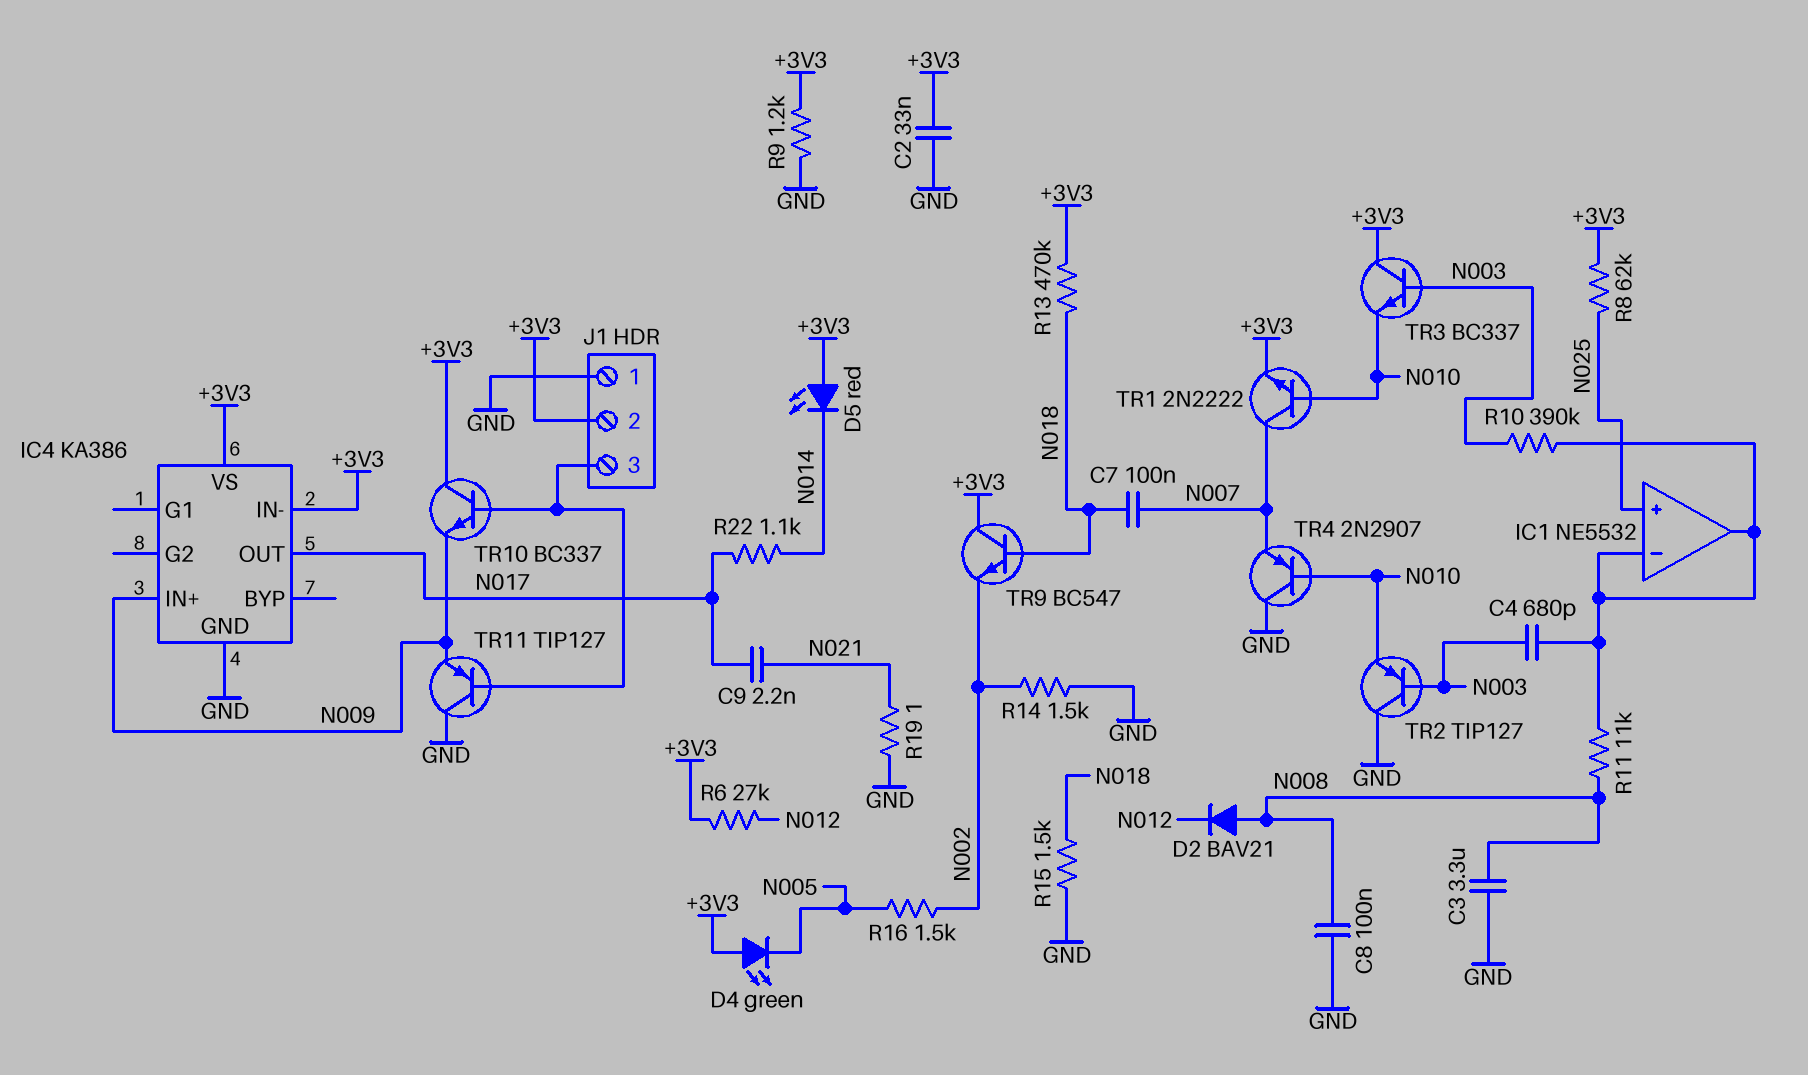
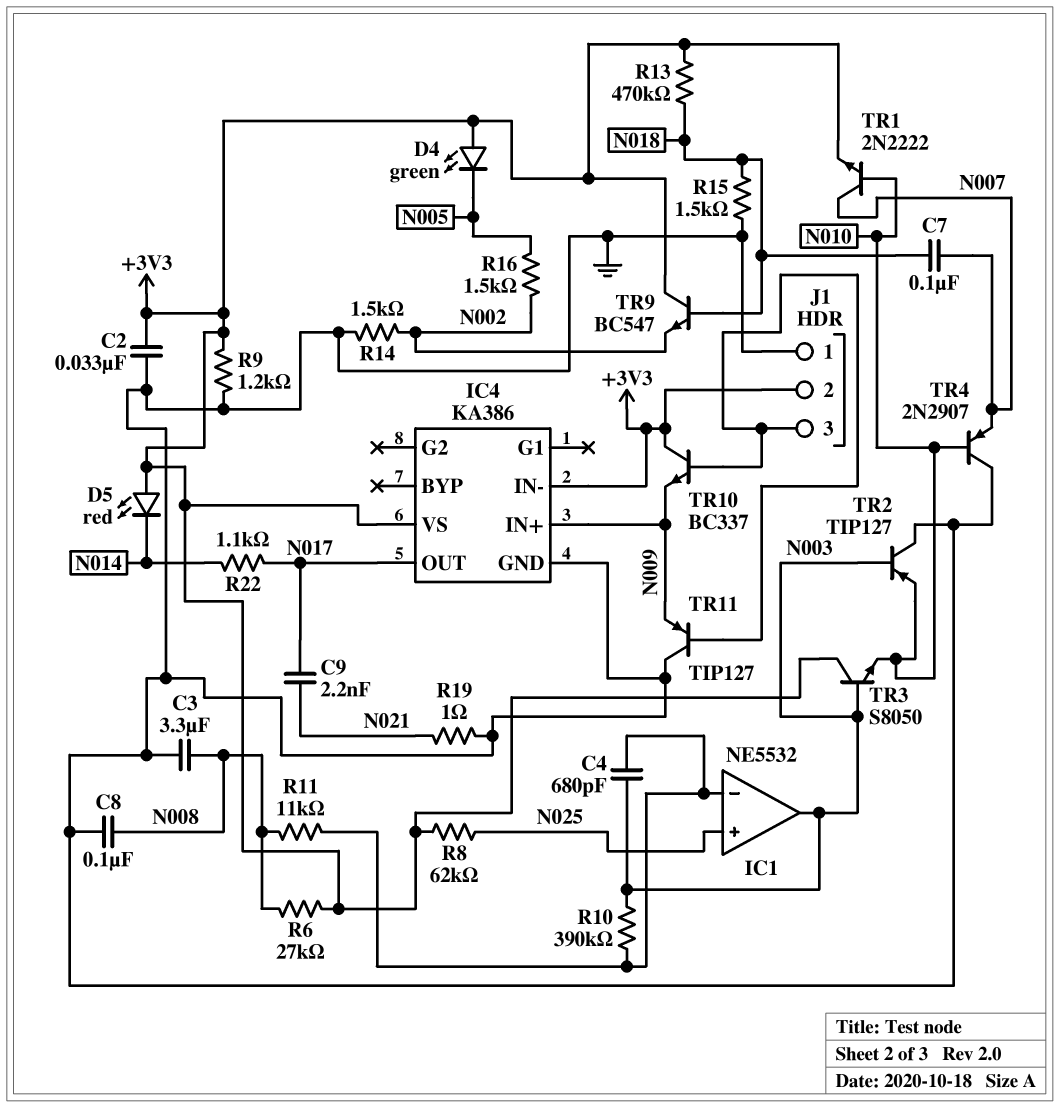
D2: diode BAV21 (A N008, K N012) -> none
IC1 pin out: IC1/in- -> N003
R6: 27k (+3V3, N012) -> 27k (+3V3, N008)
TR3: NPN BC337 (B N003, C +3V3, E N010) -> NPN S8050 (B N003, C +3V3, E N010)

